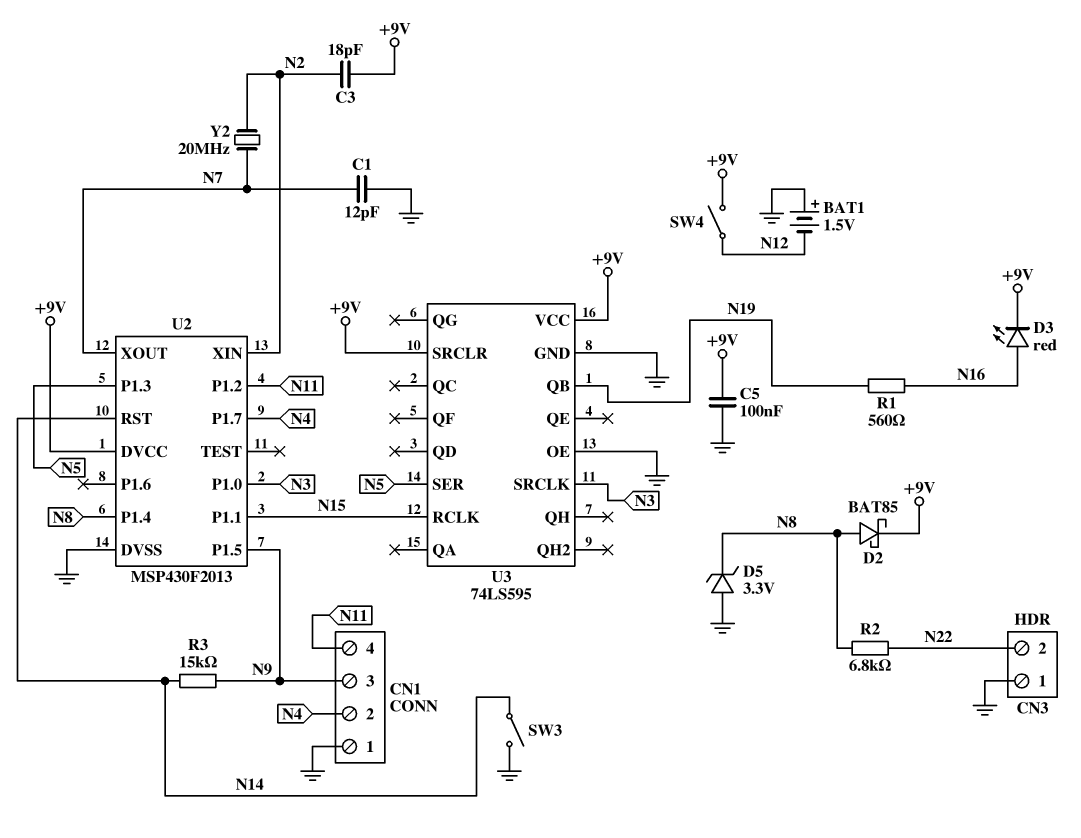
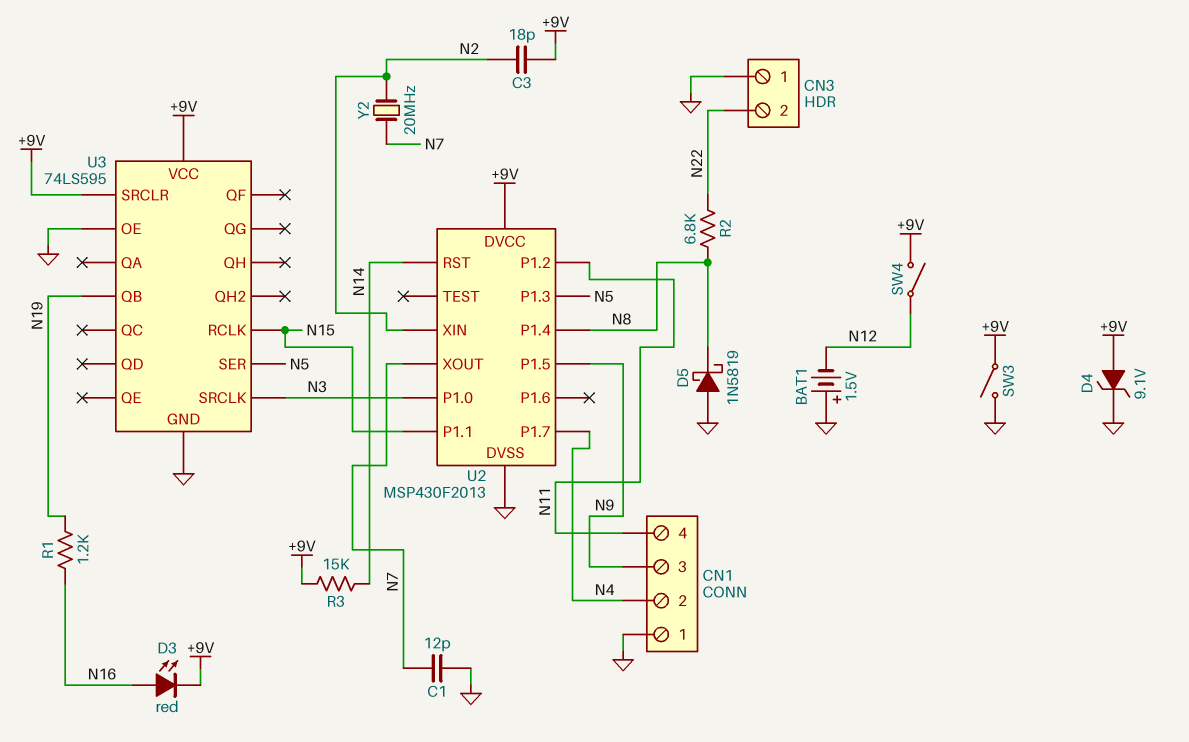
C5: 100nF (+9V, GND) -> none
D2: schottky BAT85 (A N8, K +9V) -> none
D4: none -> zener 9.1V (A +9V, K GND)
D5: zener 3.3V (A GND, K N8) -> schottky 1N5819 (A GND, K N8)
R1: 560 (N16, N19) -> 1.2k (N16, N19)
R3: 15k (N9, N14) -> 15k (+9V, N14)
SW3: switch (GND, N14) -> switch (+9V, GND)

